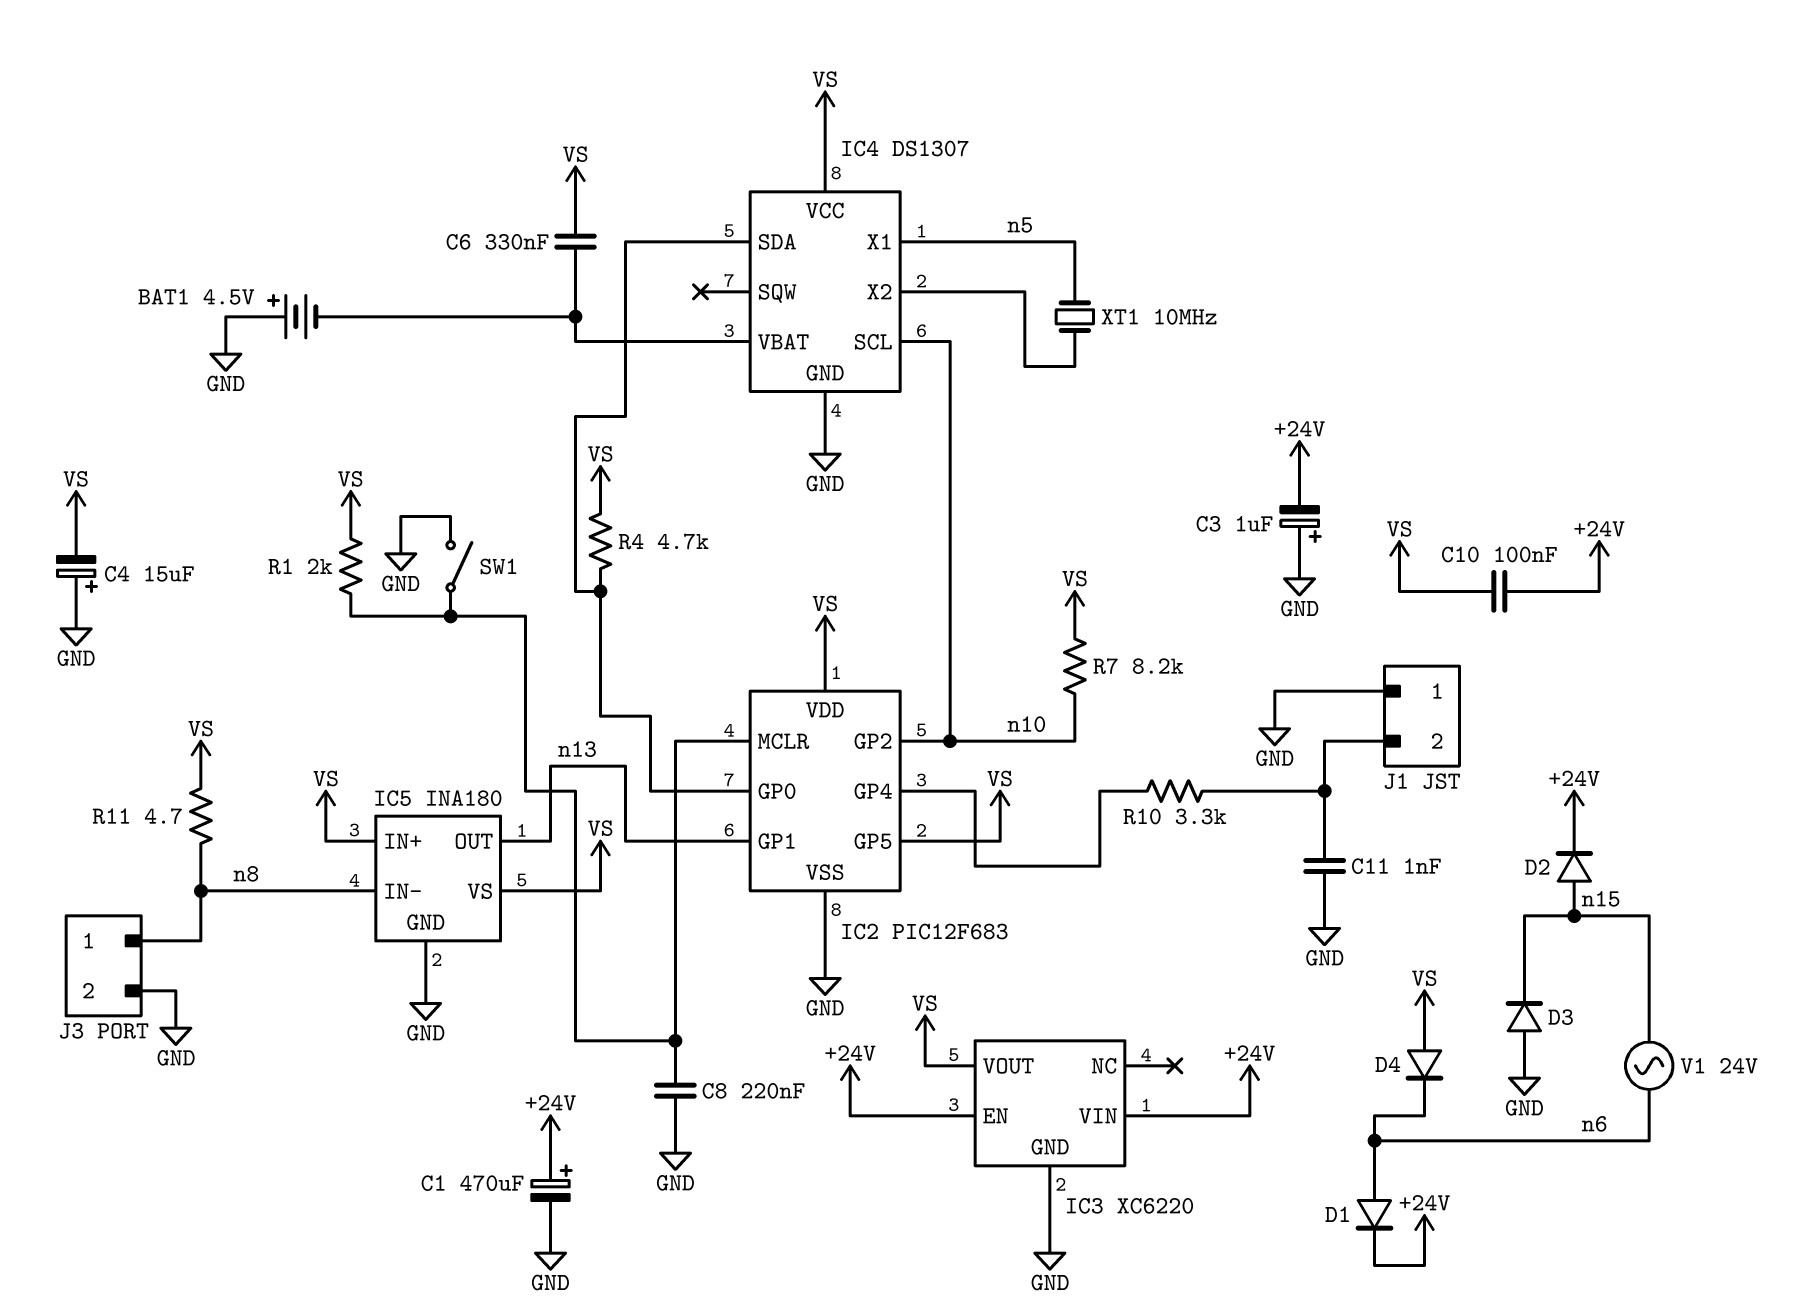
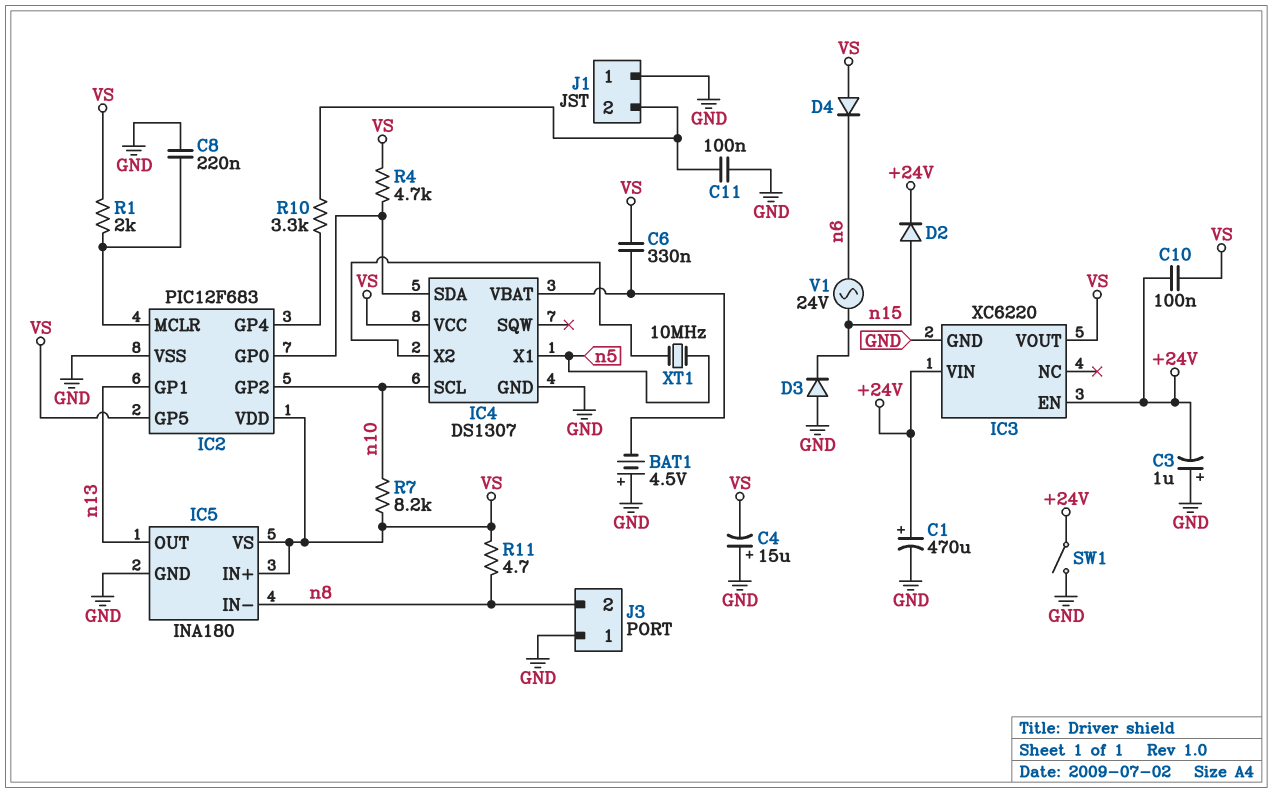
C11: 1nF (GND, J1/2) -> 100nF (GND, J1/2)
D1: diode (A n6, K +24V) -> none
J3 pin 1: n8 -> GND
J3 pin 2: GND -> n8
SW1: switch (GND, IC2/MCLR) -> switch (+24V, GND)

